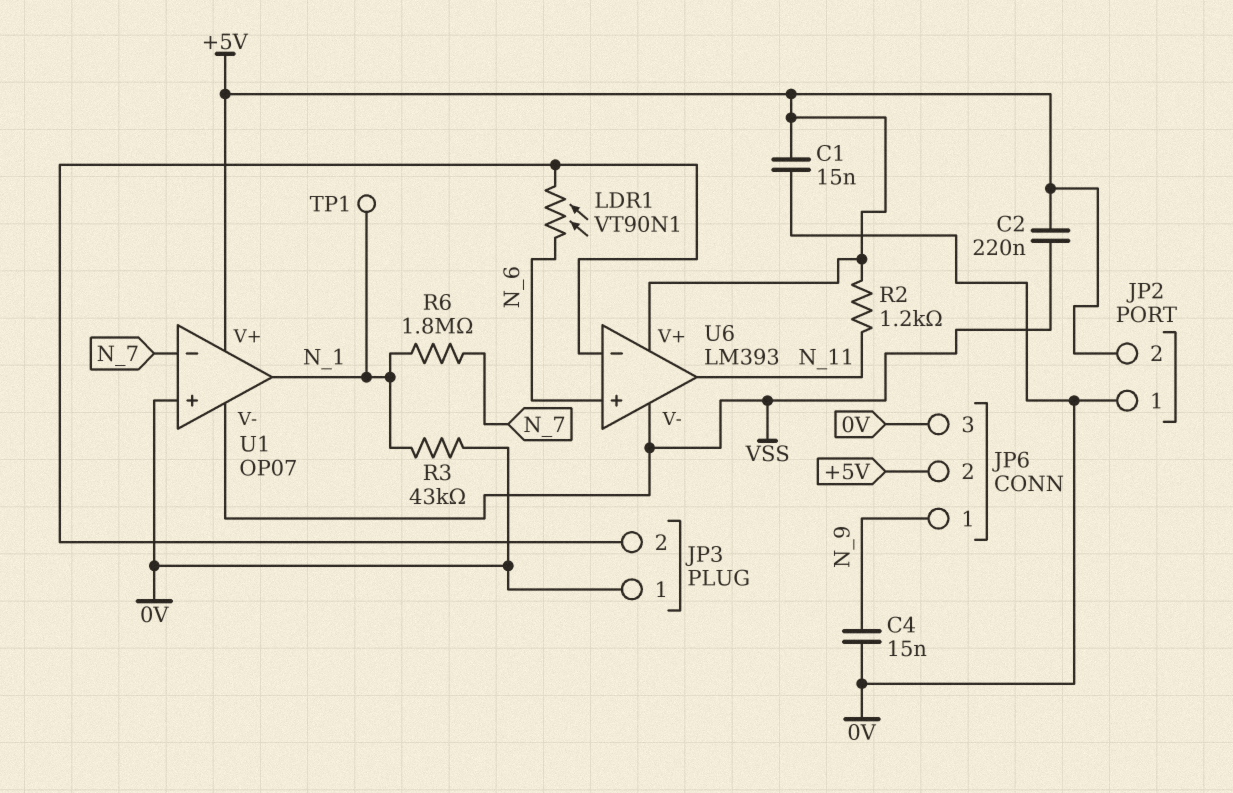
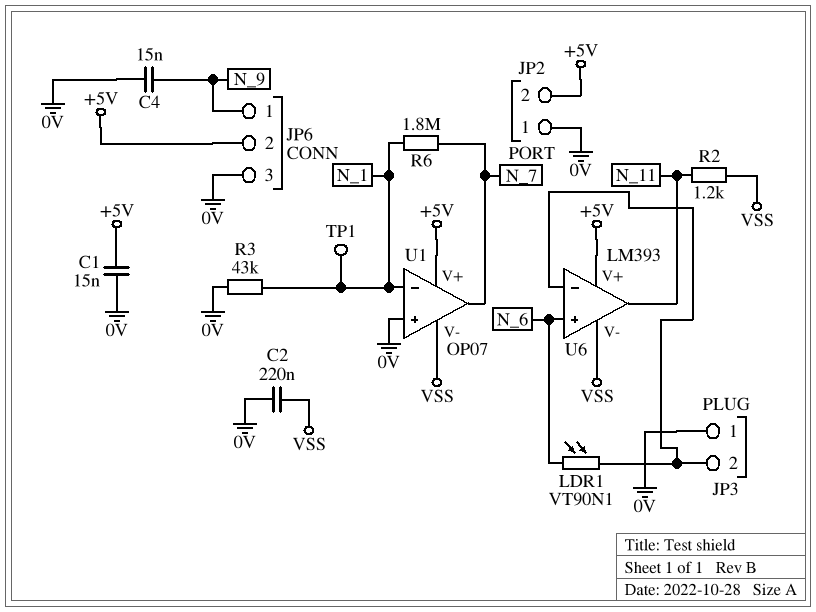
C2: 220nF (+5V, VSS) -> 220nF (0V, VSS)
R2: 1.2k (+5V, N_11) -> 1.2k (N_11, VSS)
U1 pin in-: N_7 -> N_1
U1 pin out: N_1 -> N_7

